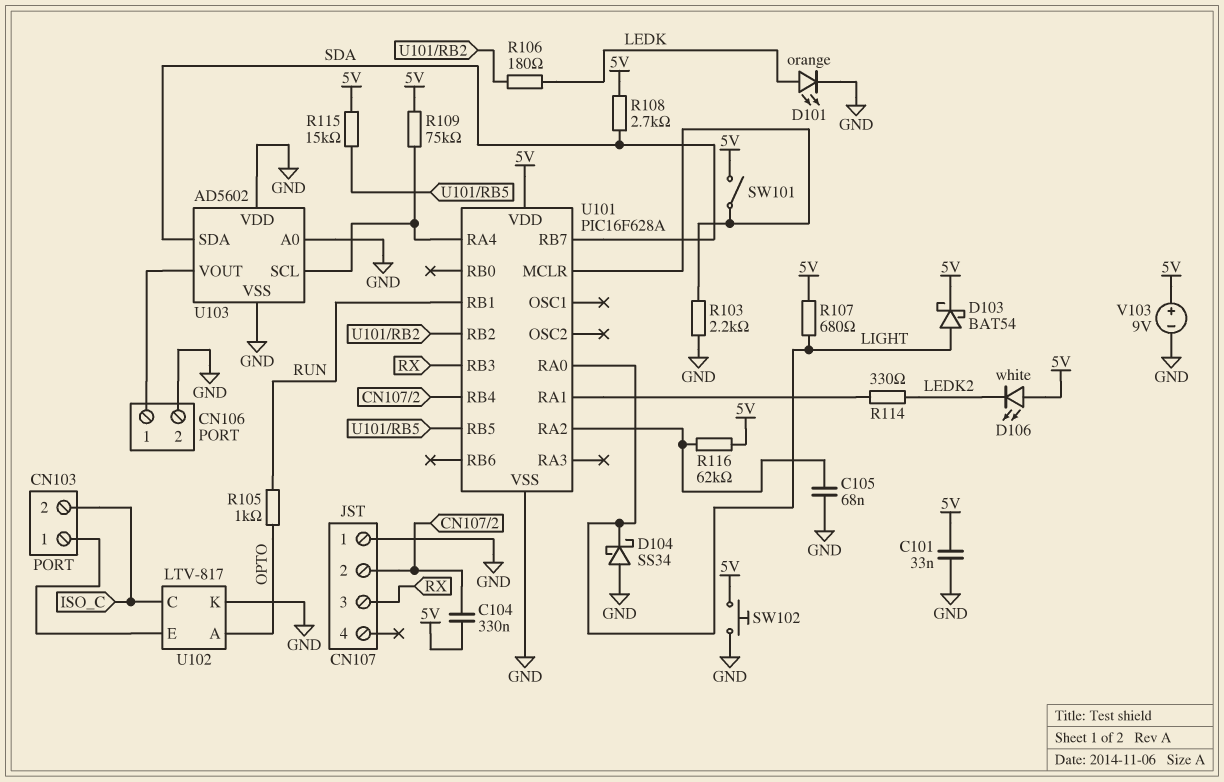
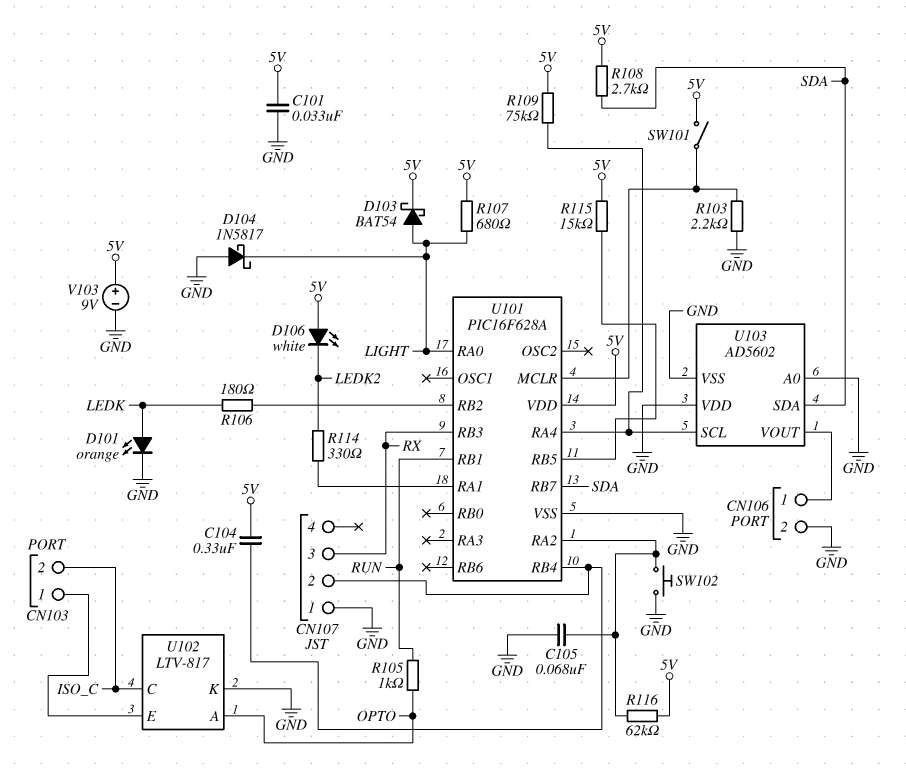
D104: schottky SS34 (A GND, K LIGHT) -> schottky 1N5817 (A GND, K LIGHT)
SW102: button (5V, GND) -> button (GND, U101/RA2)

